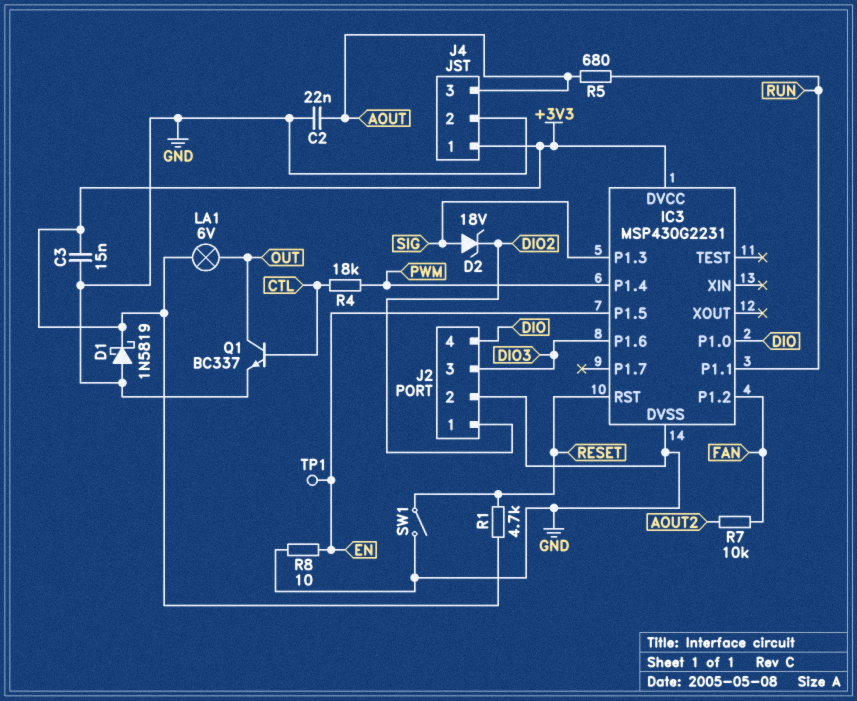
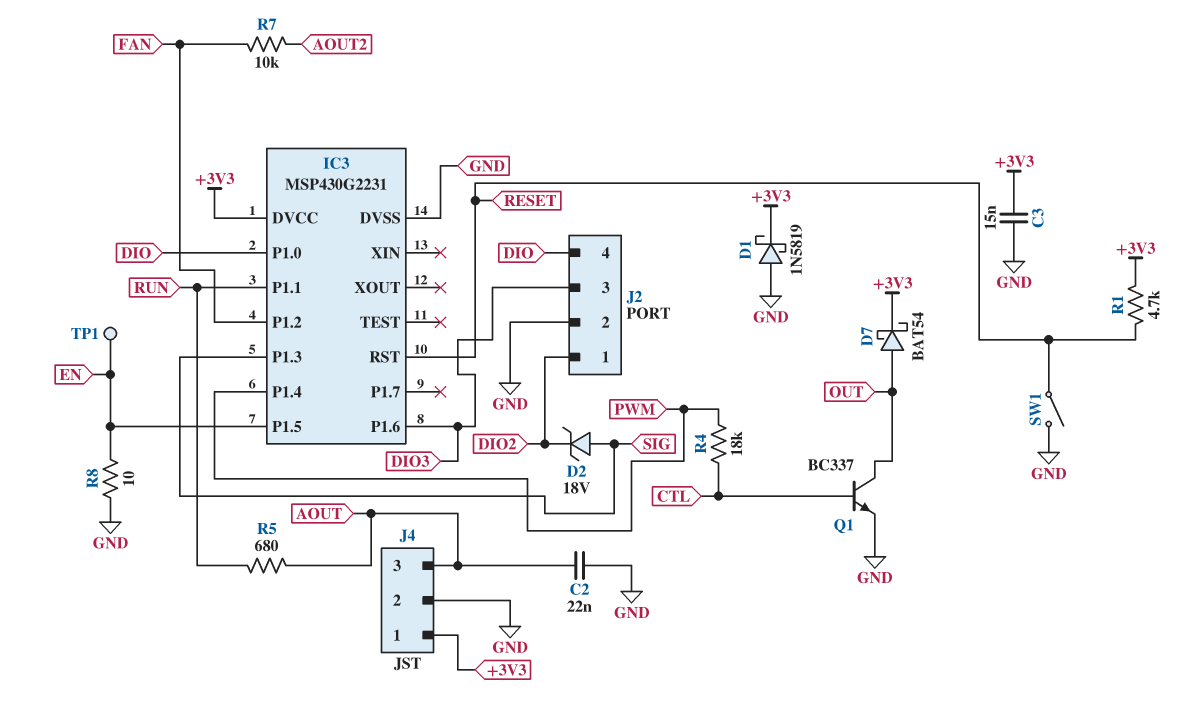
D7: none -> schottky BAT54 (A OUT, K +3V3)
LA1: lamp 6V (+3V3, OUT) -> none

